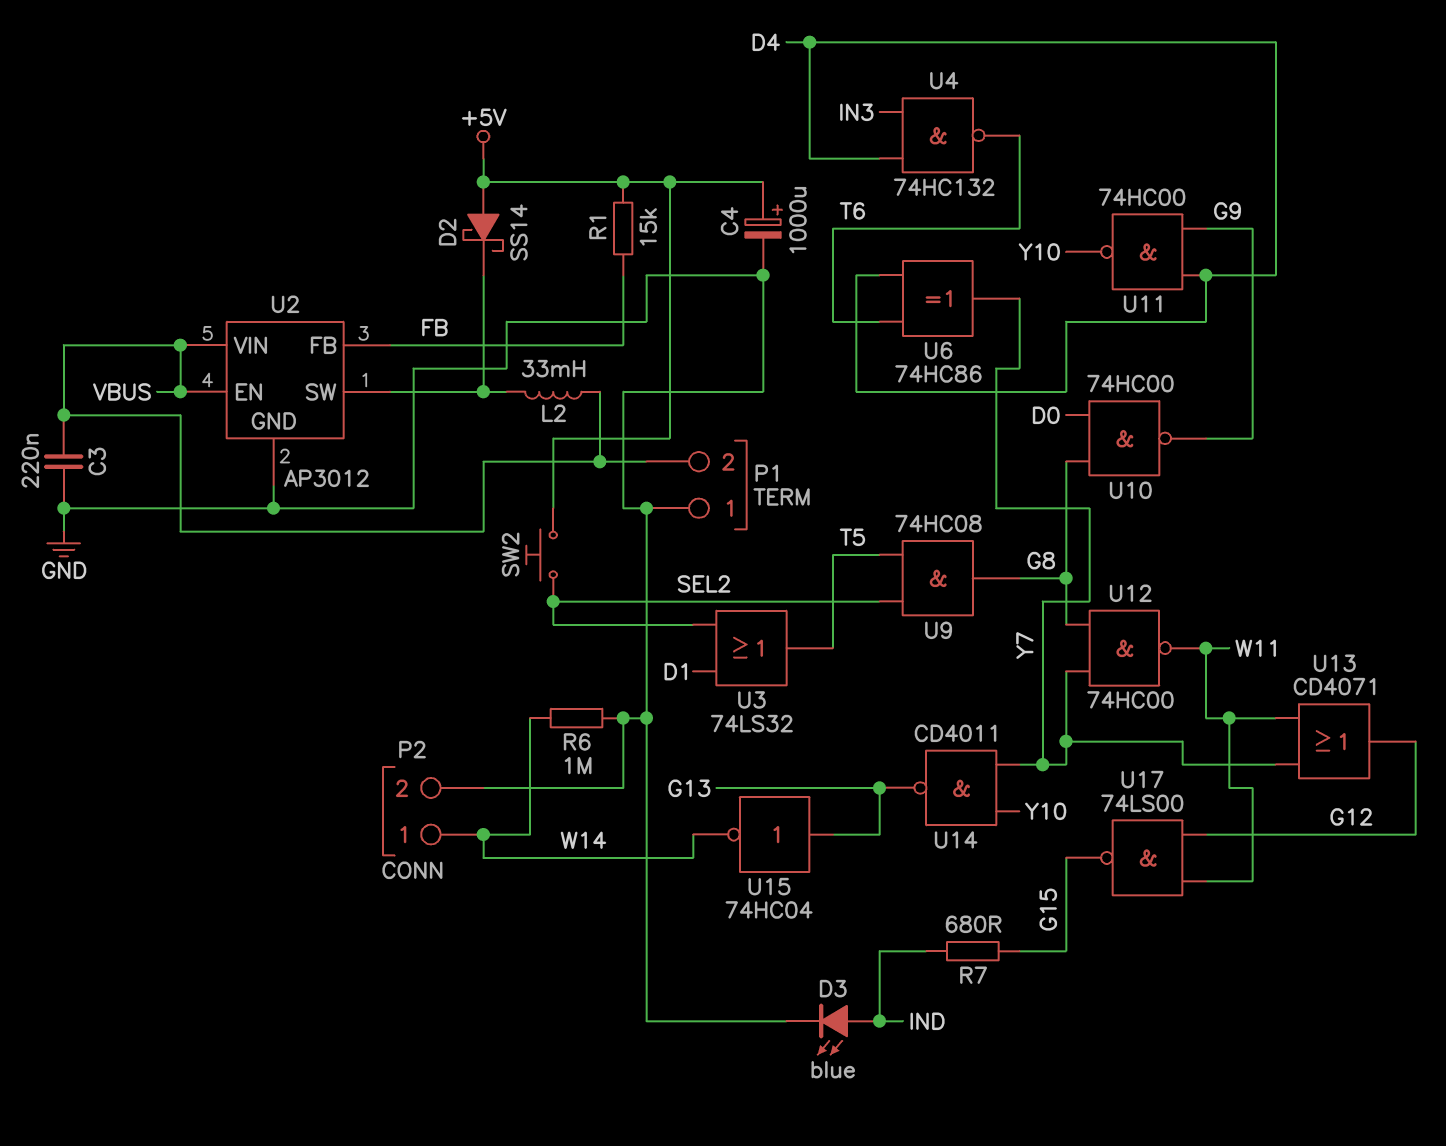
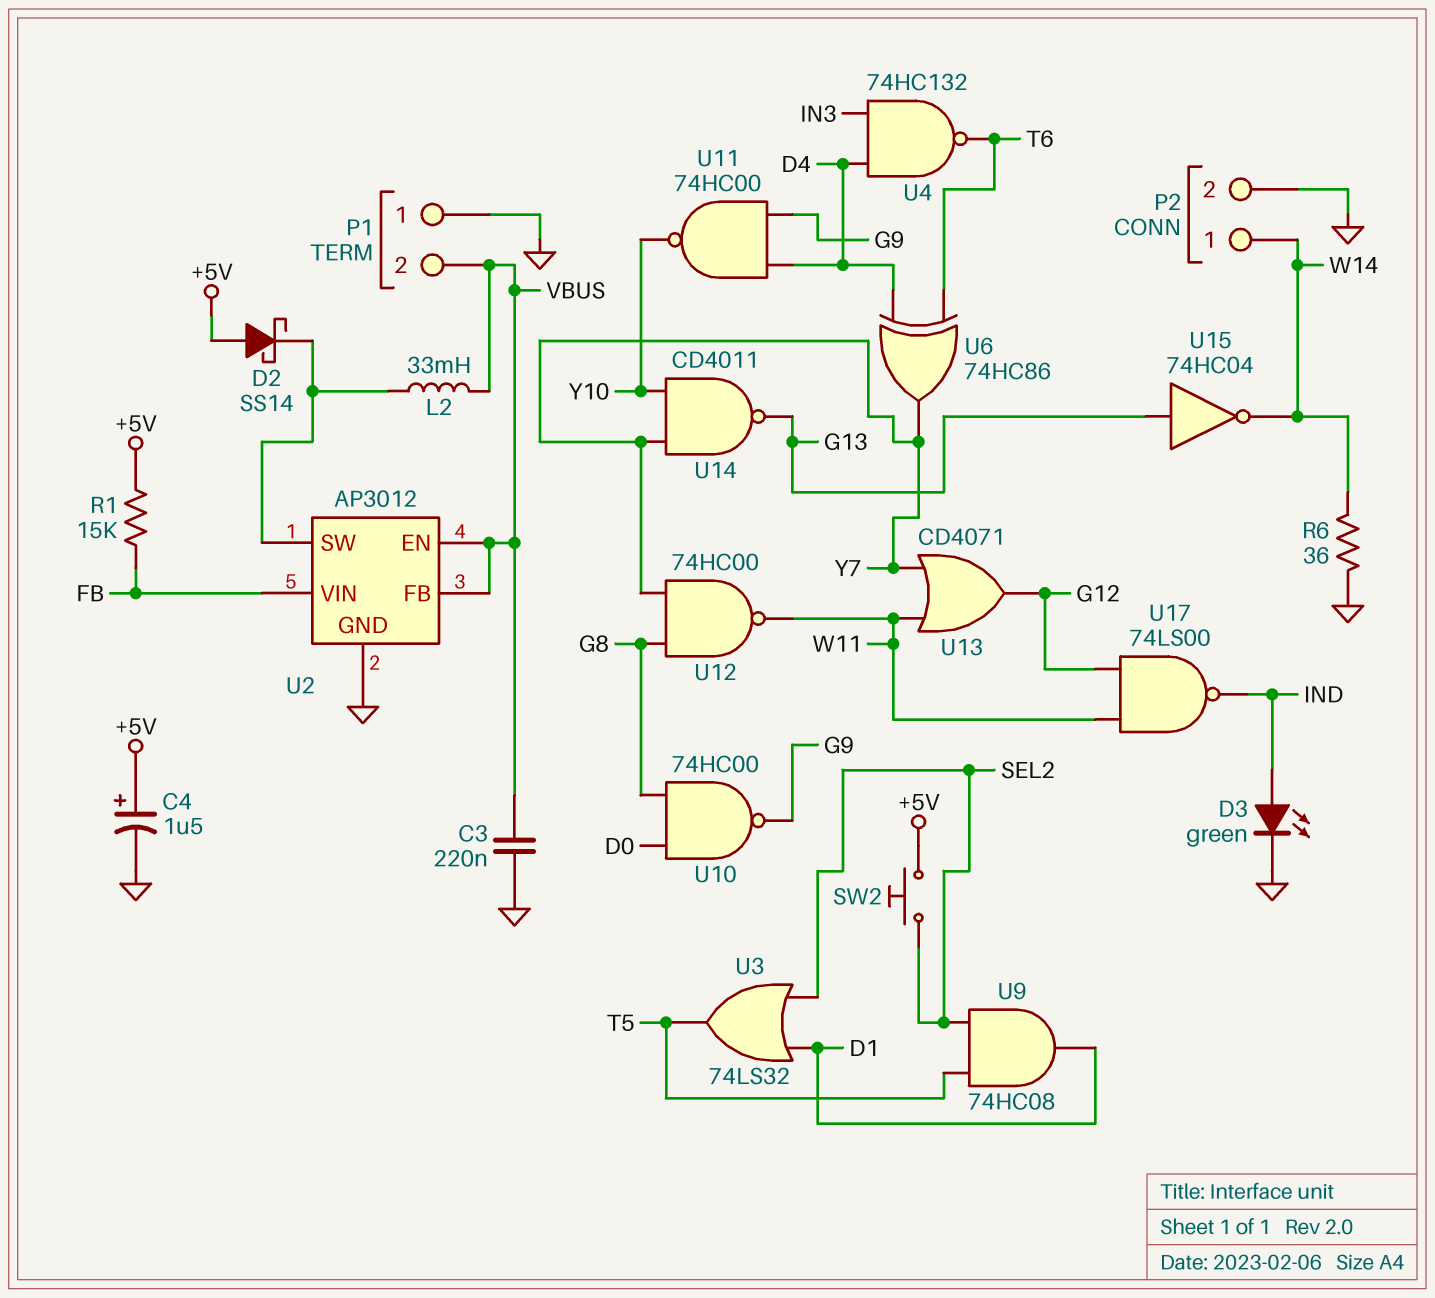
C4: 1000uF (plus +5V, minus GND) -> 1.5uF (plus +5V, minus GND)
D3: LED blue (A IND, K GND) -> LED green (A IND, K GND)
R6: 1M (GND, W14) -> 36 (GND, W14)
R7: 680 (G15, IND) -> none
U2 pin FB: FB -> VBUS
U2 pin VIN: VBUS -> FB
U9: AND 74HC08 (in SEL2, in T5, out G8) -> AND 74HC08 (in SEL2, in T5, out D1)
U17: NAND 74LS00 (in G12, in W11, out G15) -> NAND 74LS00 (in G12, in W11, out IND)

